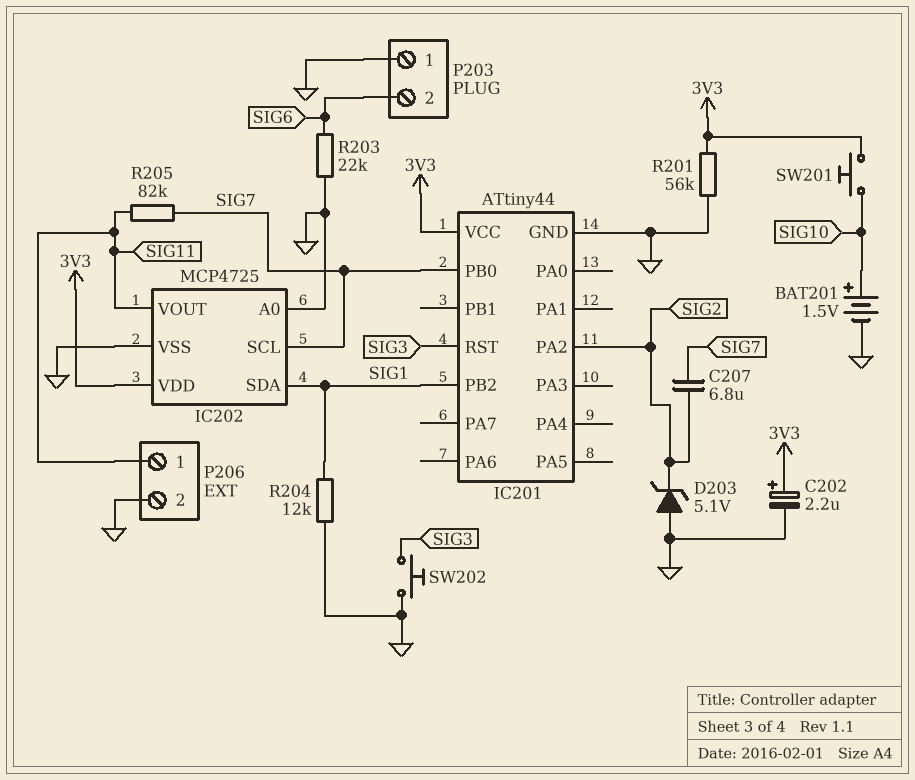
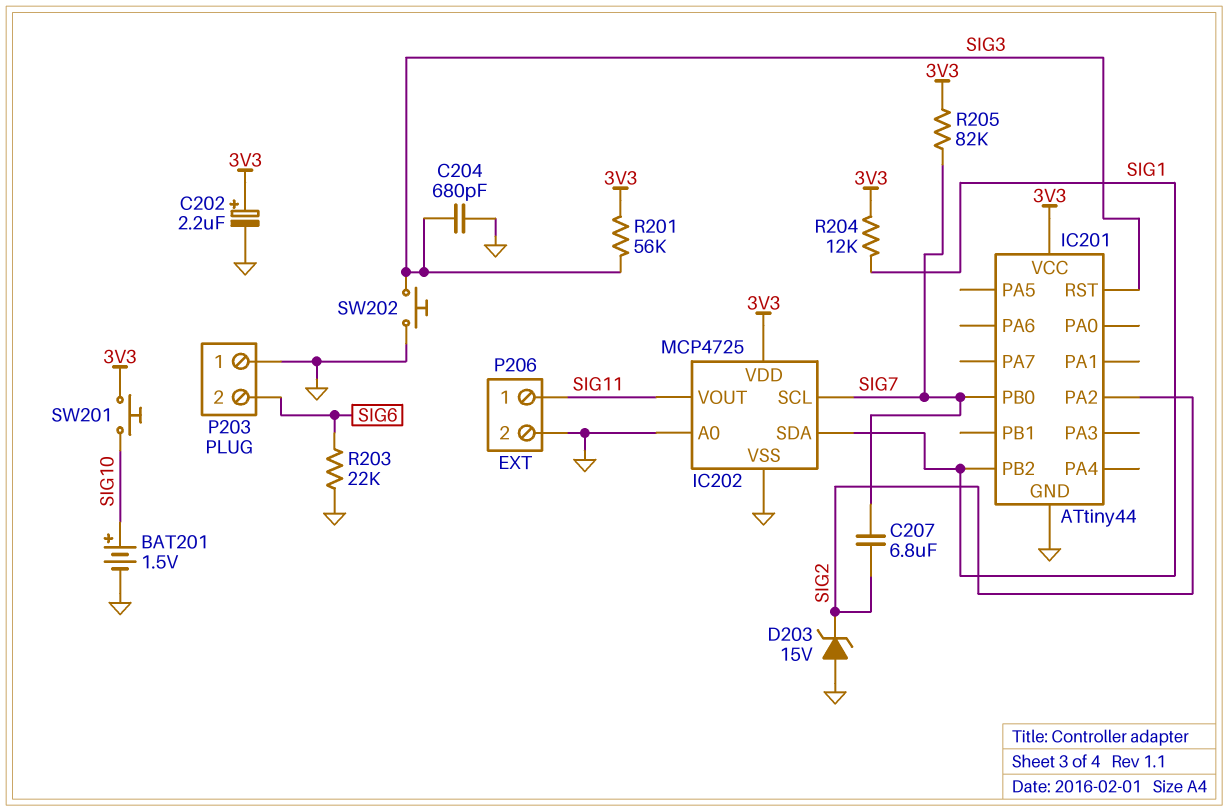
C204: none -> 680pF (GND, SIG3)
D203: zener 5.1V (A GND, K SIG2) -> zener 15V (A GND, K SIG2)
R201: 56k (3V3, GND) -> 56k (3V3, SIG3)
R204: 12k (GND, SIG1) -> 12k (3V3, SIG1)
R205: 82k (SIG7, SIG11) -> 82k (3V3, SIG7)

